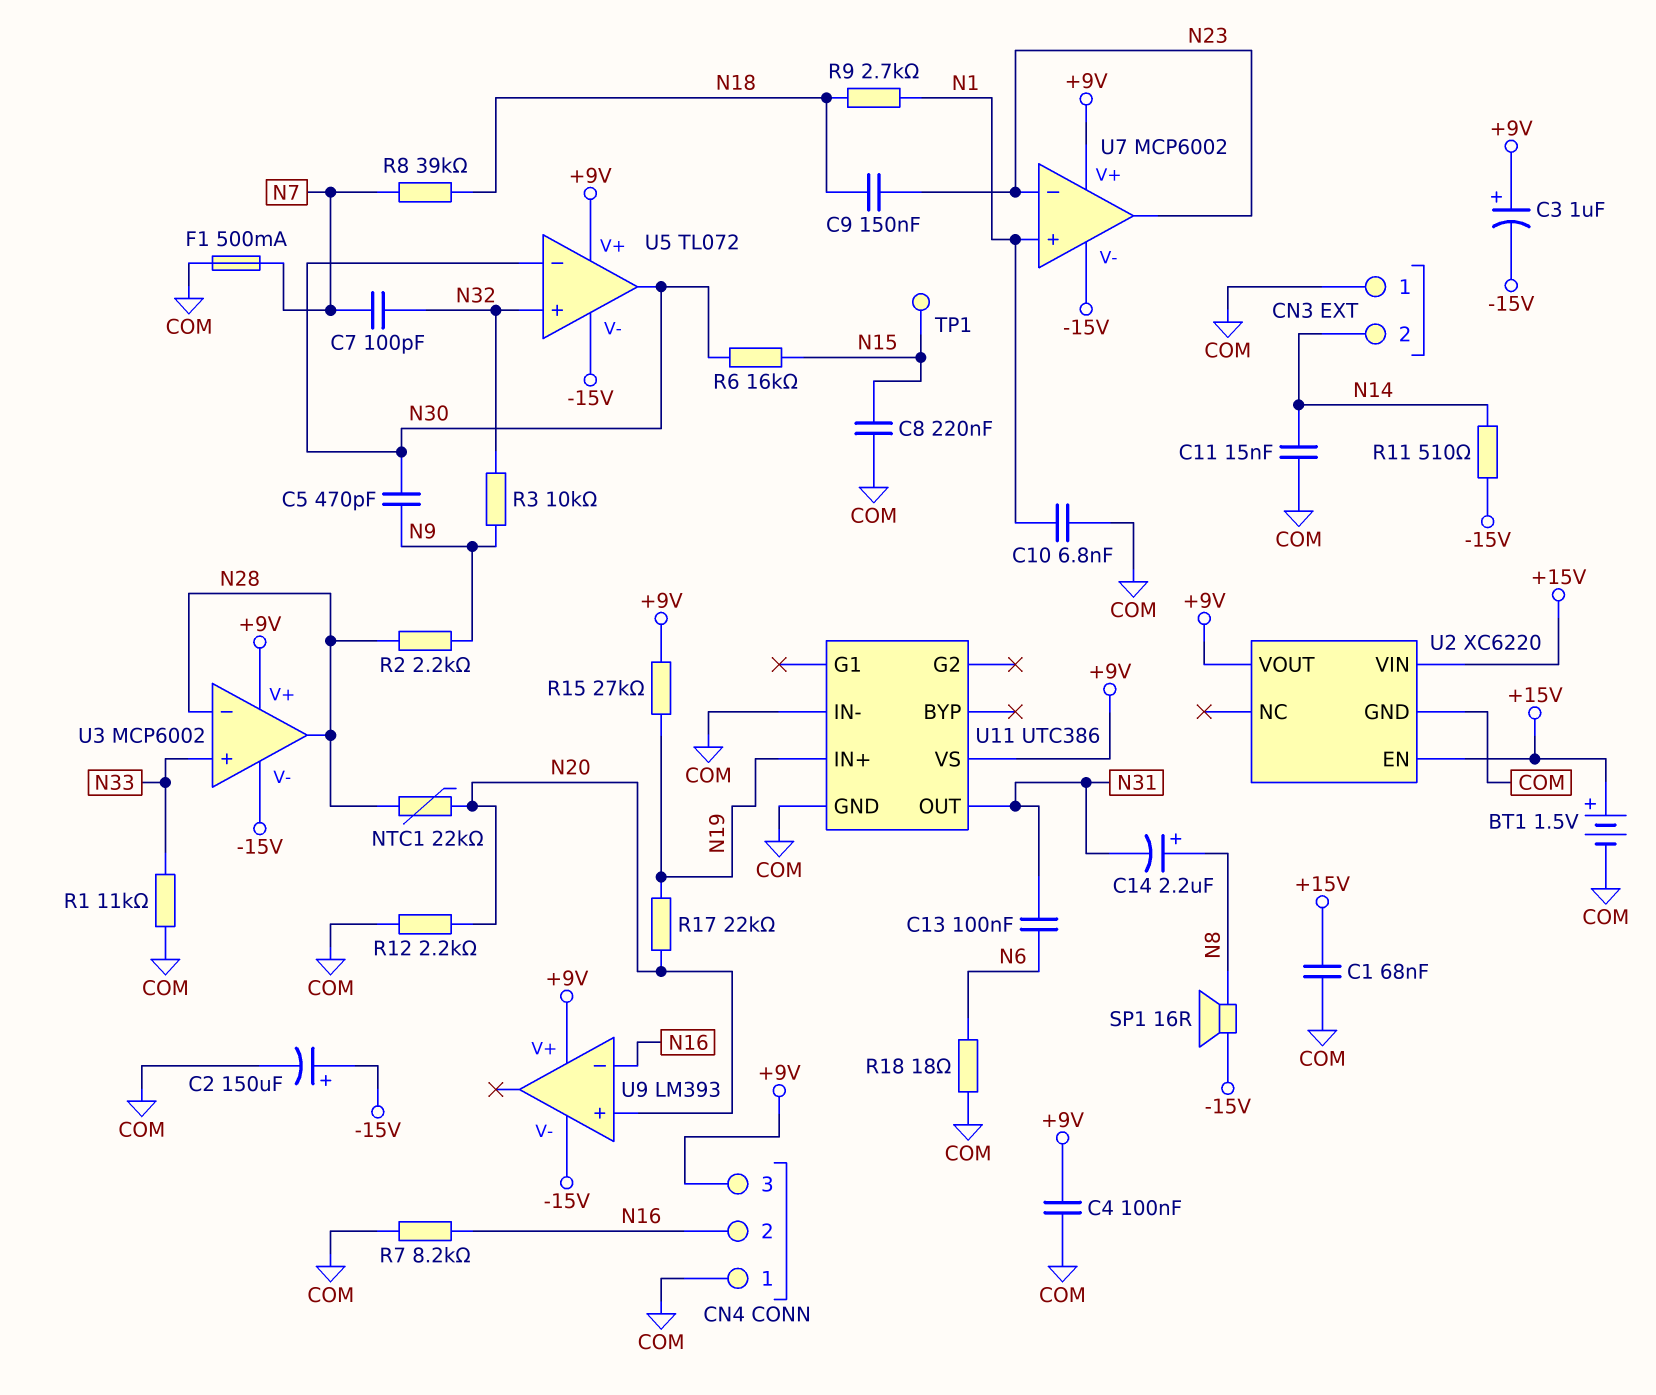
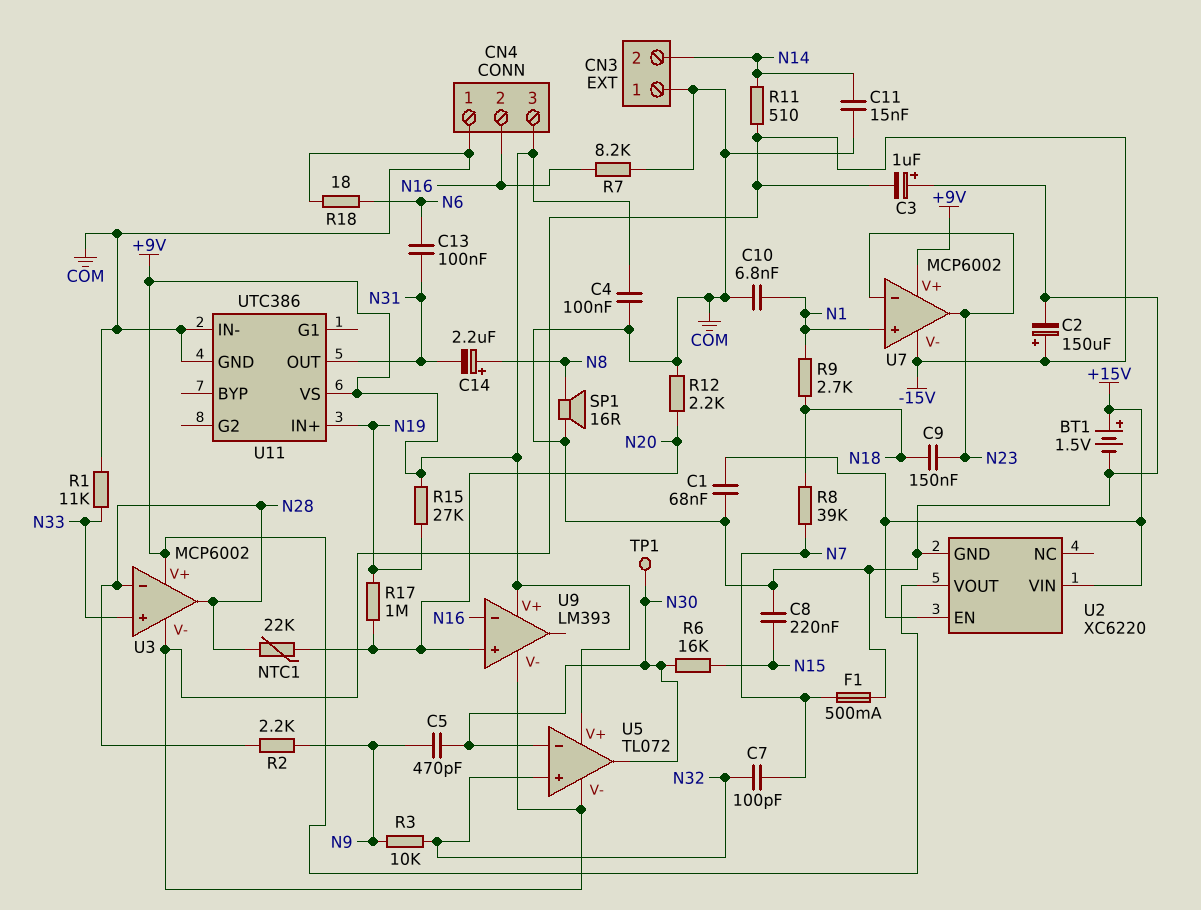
C3: 1uF (plus +9V, minus -15V) -> 1uF (plus COM, minus -15V)
R17: 22k (N19, N20) -> 1M (N19, N20)
SP1: speaker 16R (-15V, N8) -> speaker 16R (COM, N8)
TP1: test point (N15) -> test point (N30)

